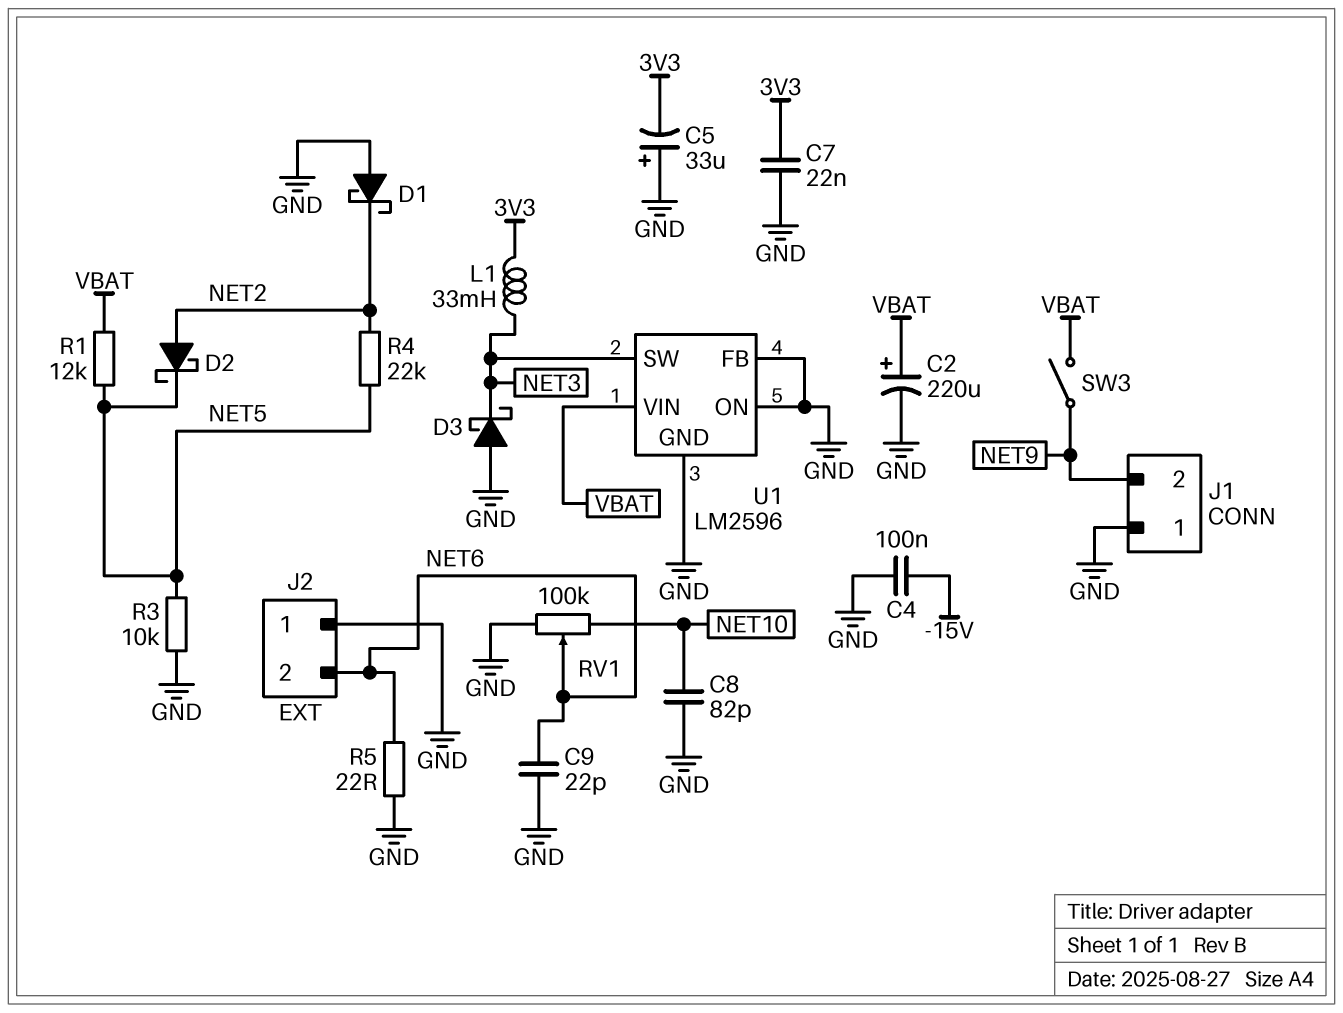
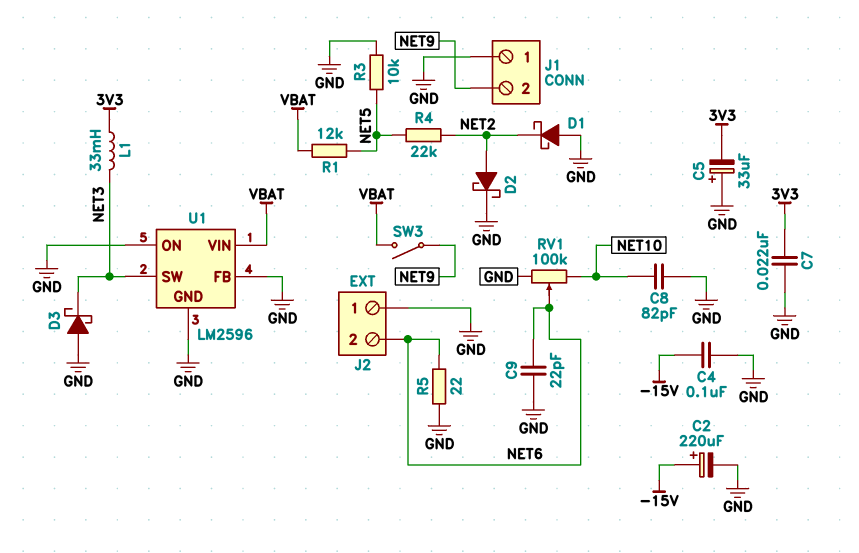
C2: 220uF (plus VBAT, minus GND) -> 220uF (plus -15V, minus GND)
D2: schottky (A NET2, K NET5) -> schottky (A NET2, K GND)

